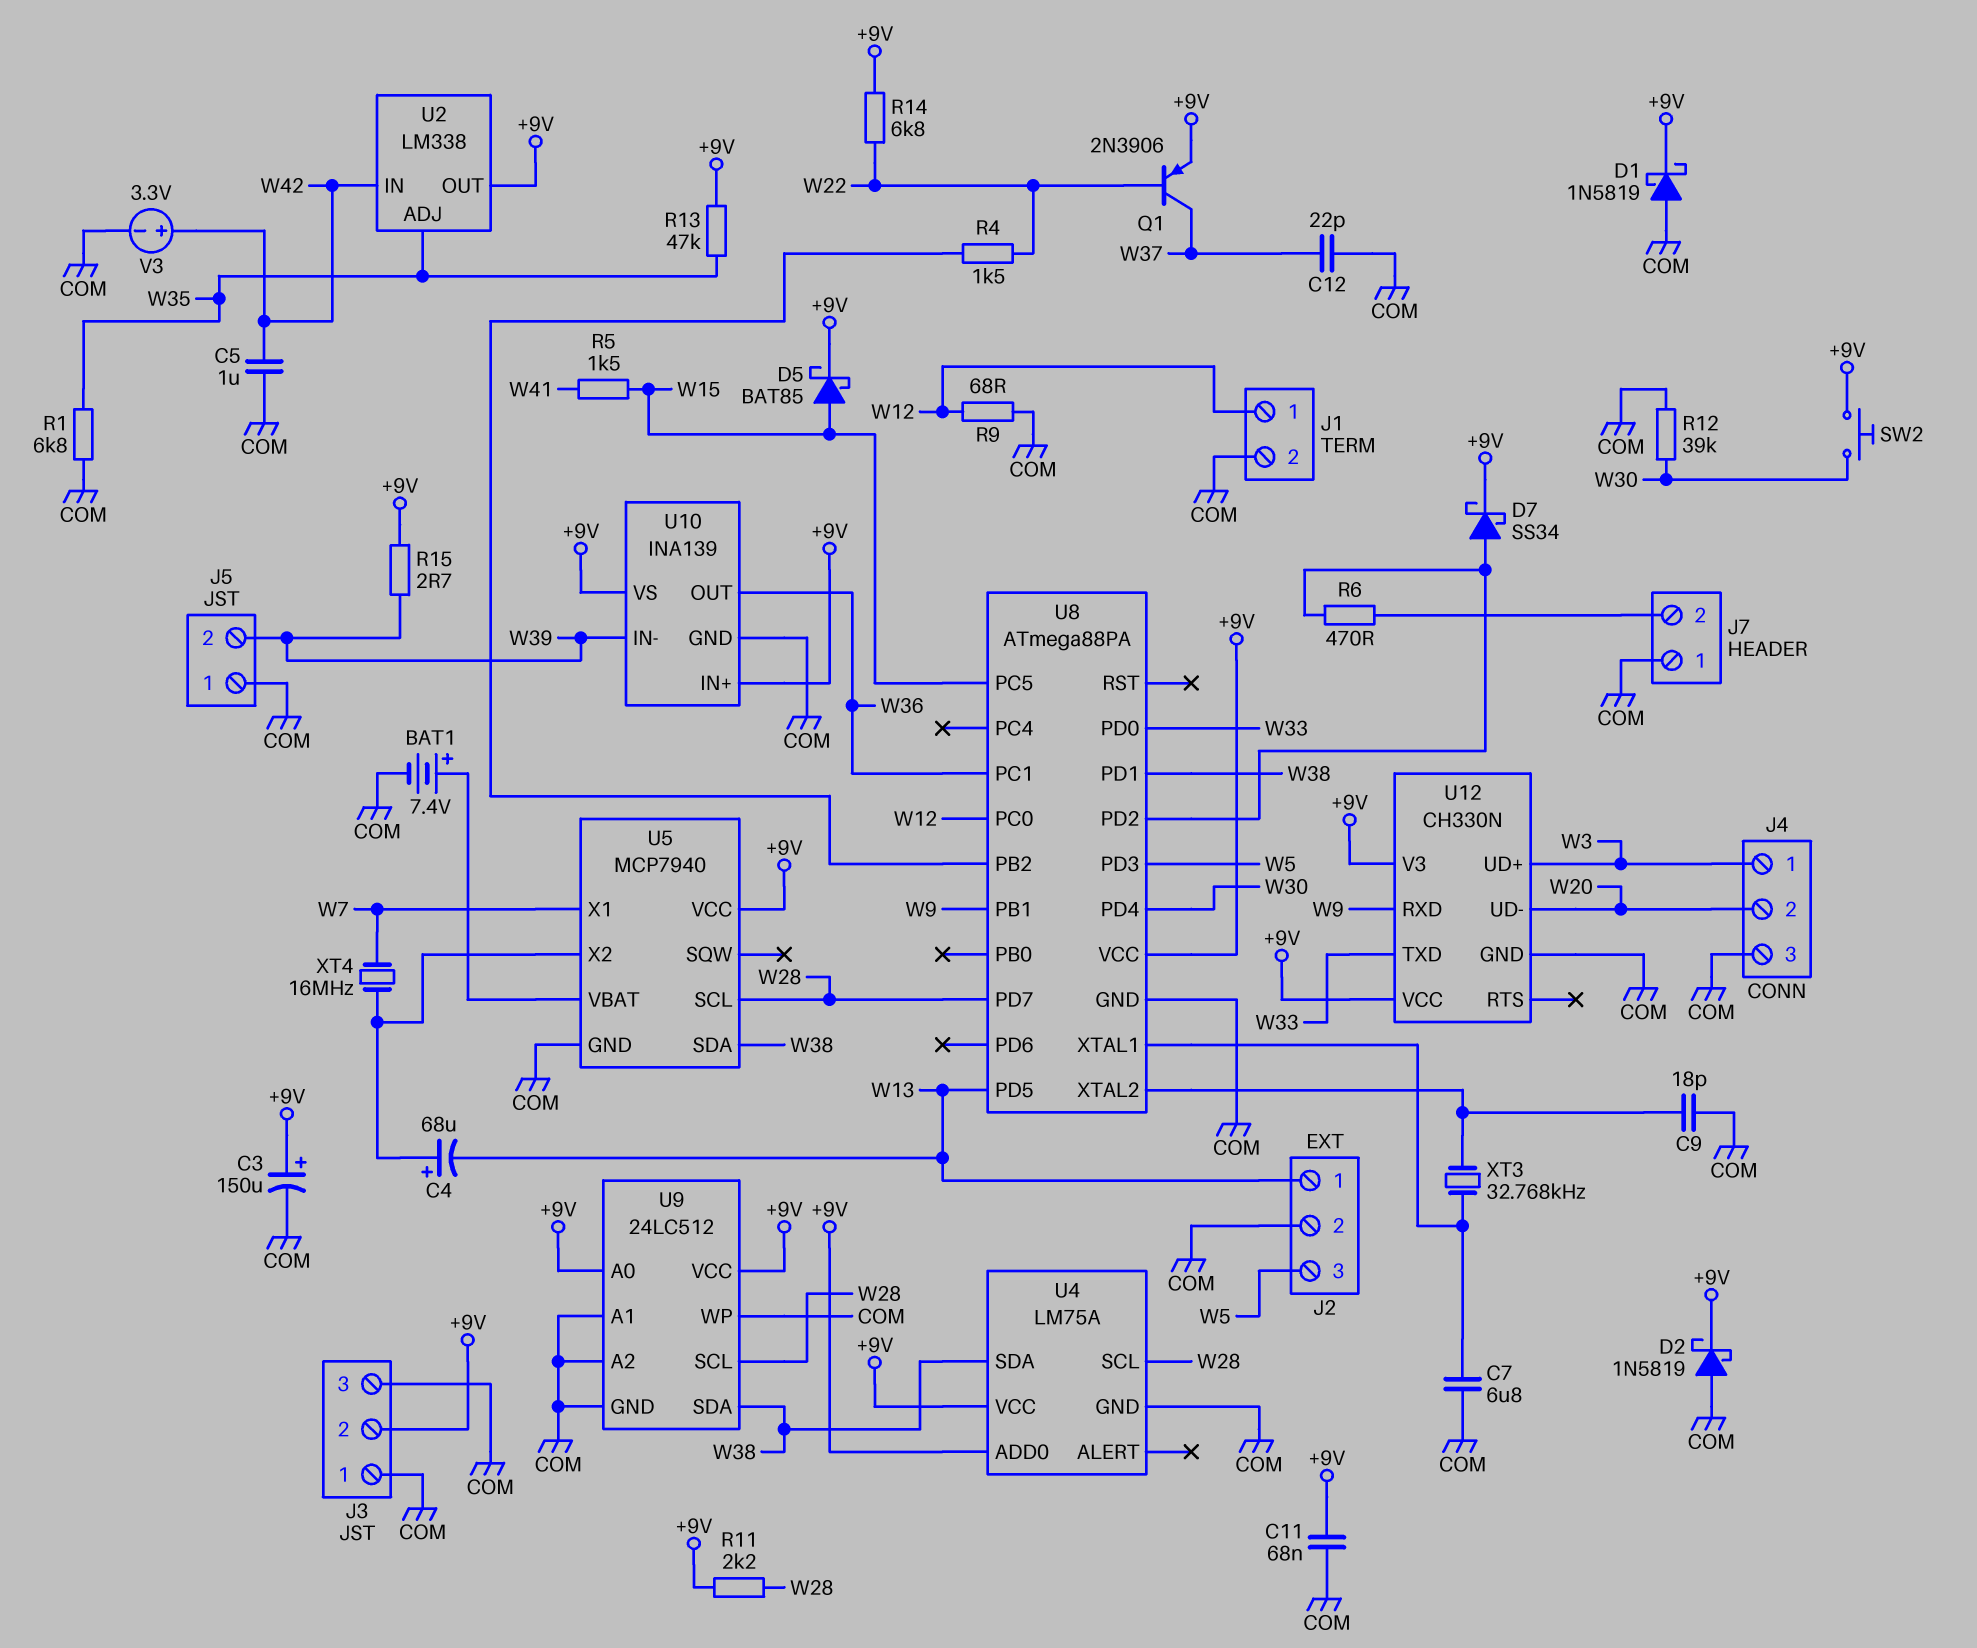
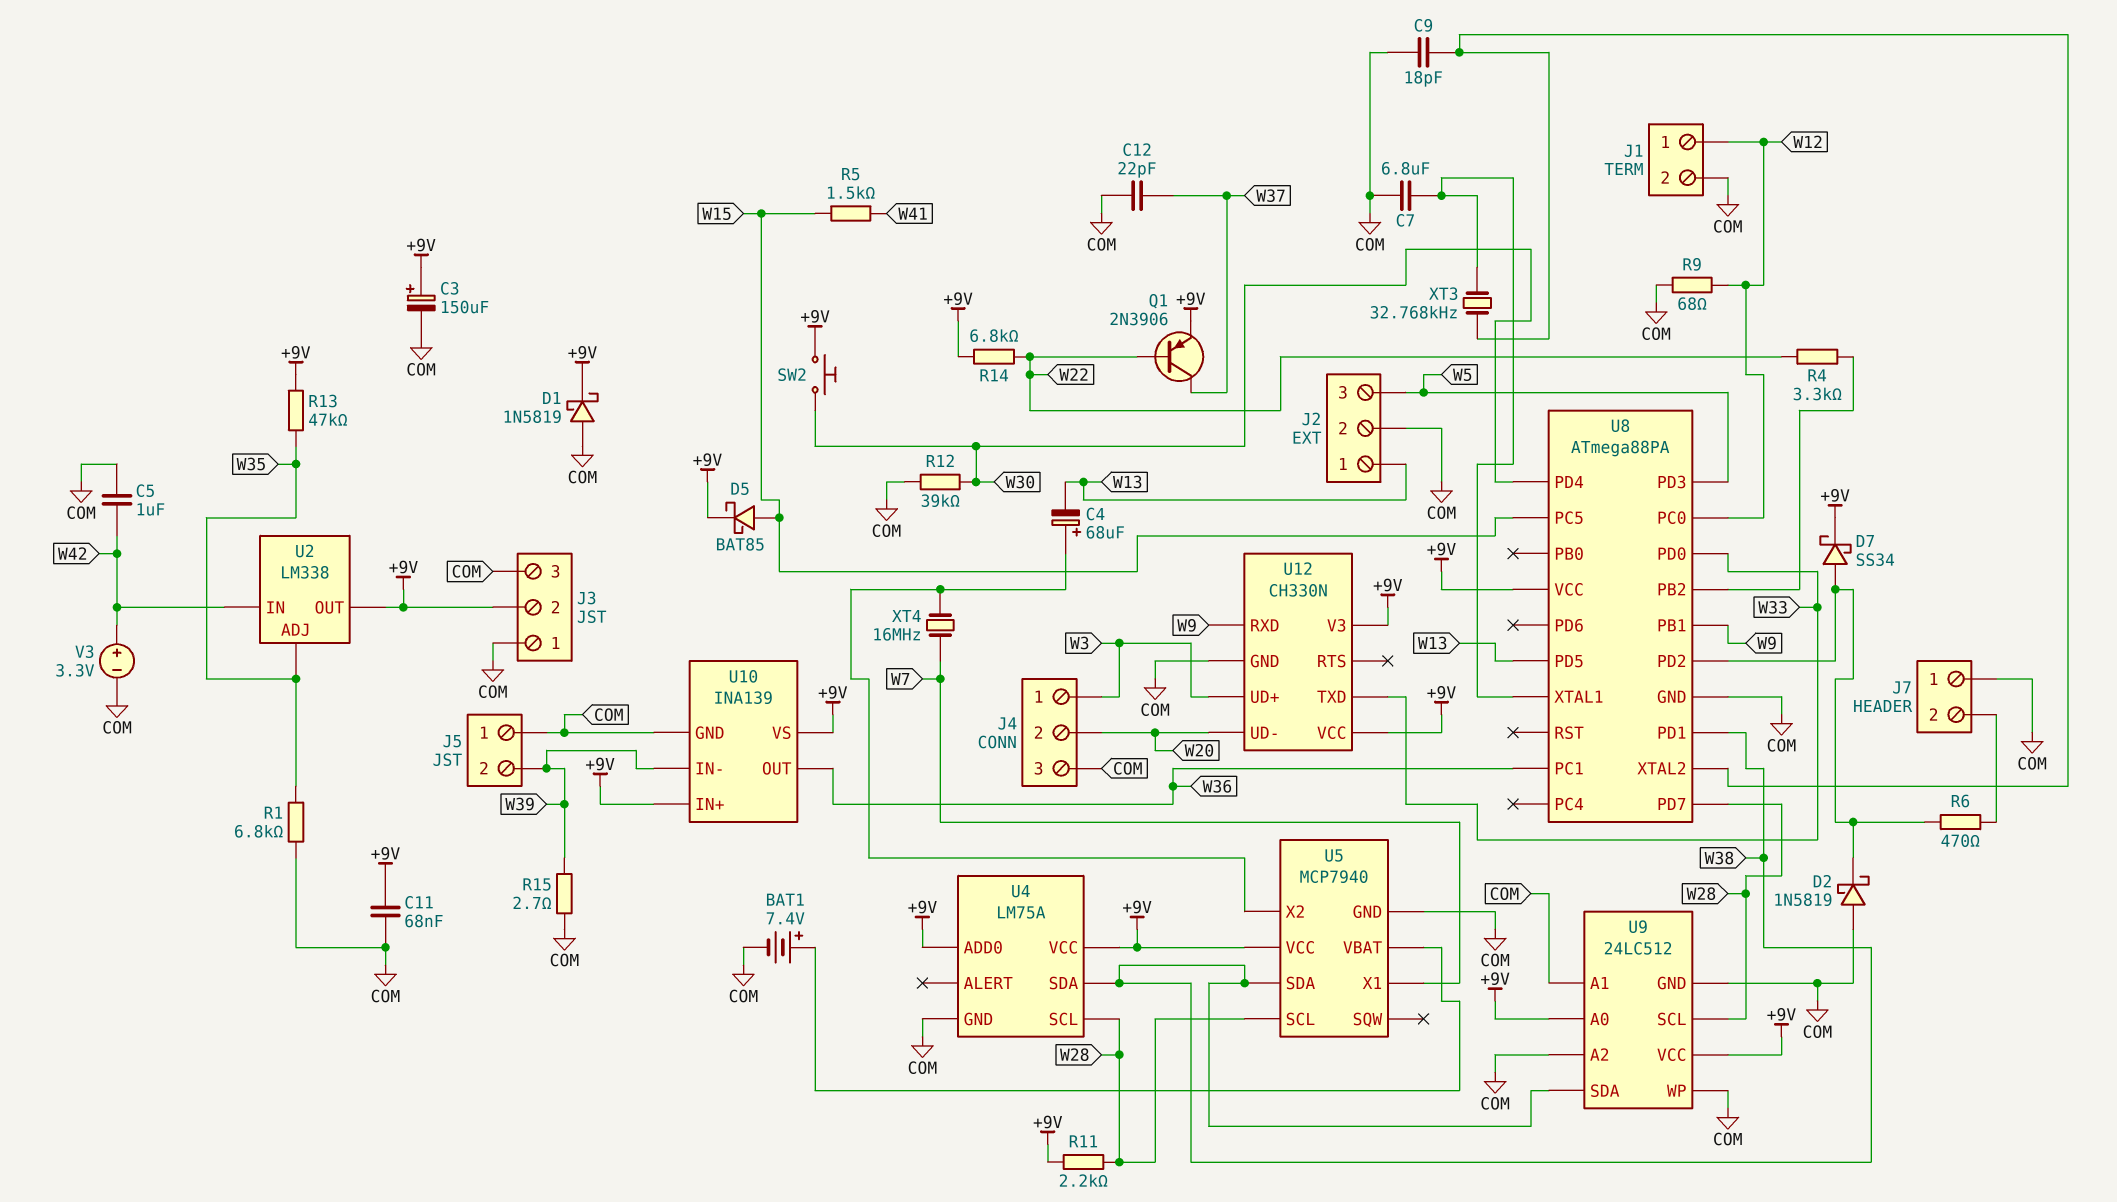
D2: schottky 1N5819 (A COM, K +9V) -> schottky 1N5819 (A COM, K U8/PD2)
R4: 1.5k (U8/PB2, W22) -> 3.3k (U8/PB2, W22)
R15: 2.7 (+9V, W39) -> 2.7 (COM, W39)

